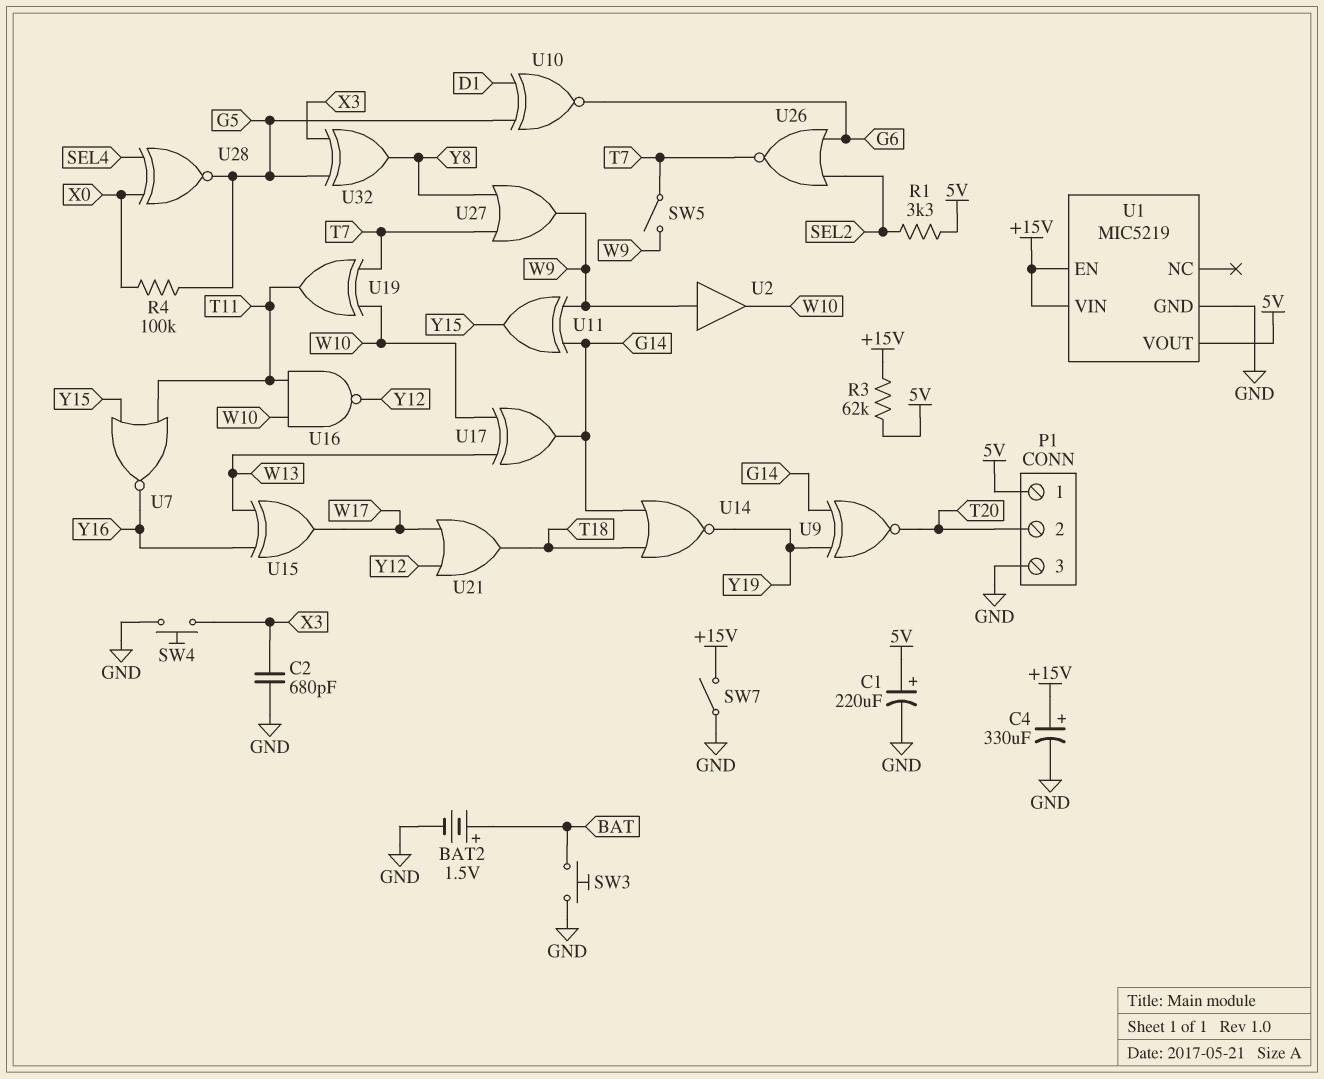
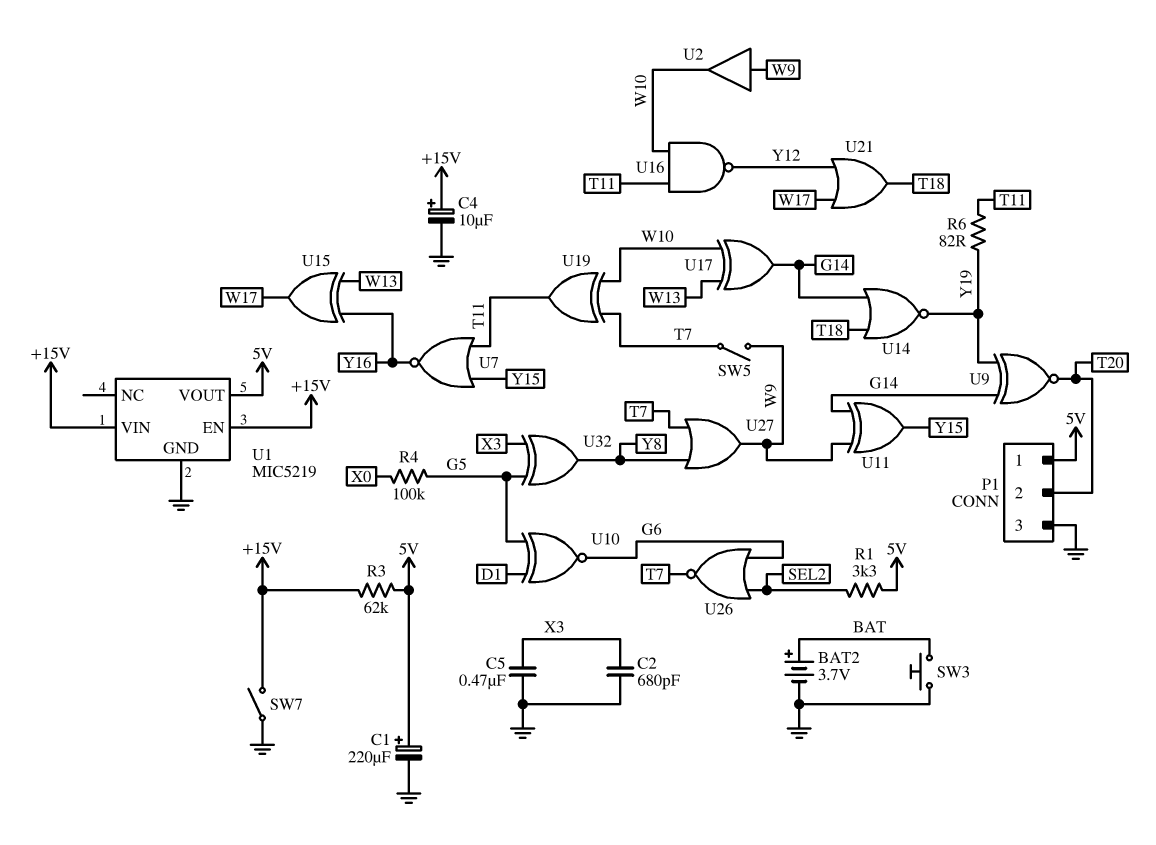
BAT2: 1.5V (plus BAT, minus GND) -> 3.7V (plus BAT, minus GND)
C4: 330uF (plus +15V, minus GND) -> 10uF (plus +15V, minus GND)
C5: none -> 470nF (GND, X3)
R6: none -> 82 (T11, Y19)
SW4: button (GND, X3) -> none
U28: XNOR (in SEL4, in X0, out G5) -> none

